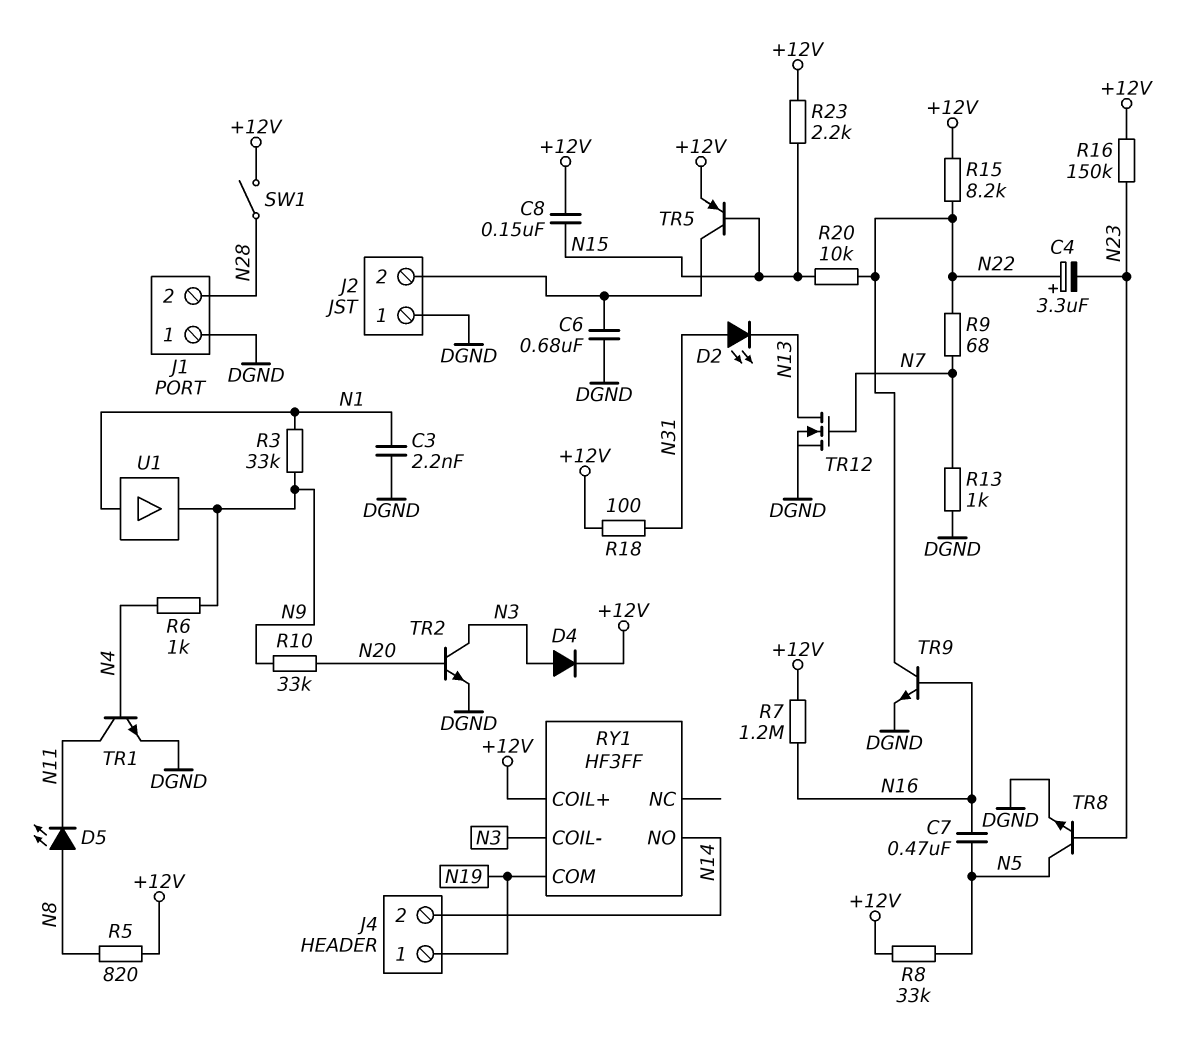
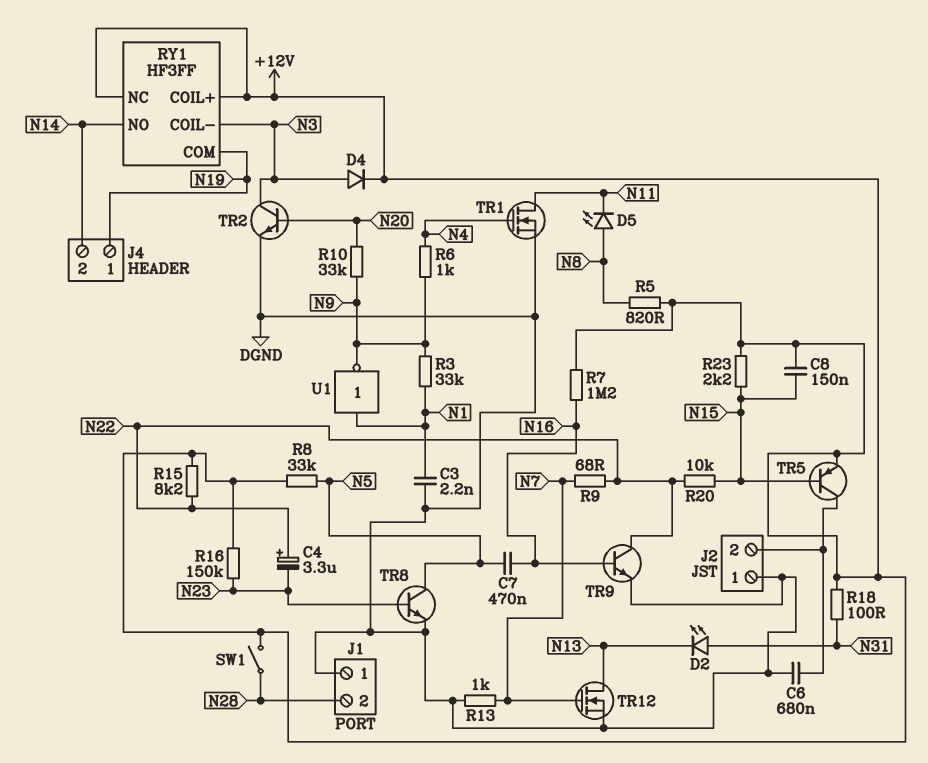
RY1 pin NC: none -> +12V
TR1: NPN (B N4, C N11, E DGND) -> NMOS (G N4, D N11, S DGND)
U1: buffer (in N1, out N9) -> NOT (in N1, out N9)

